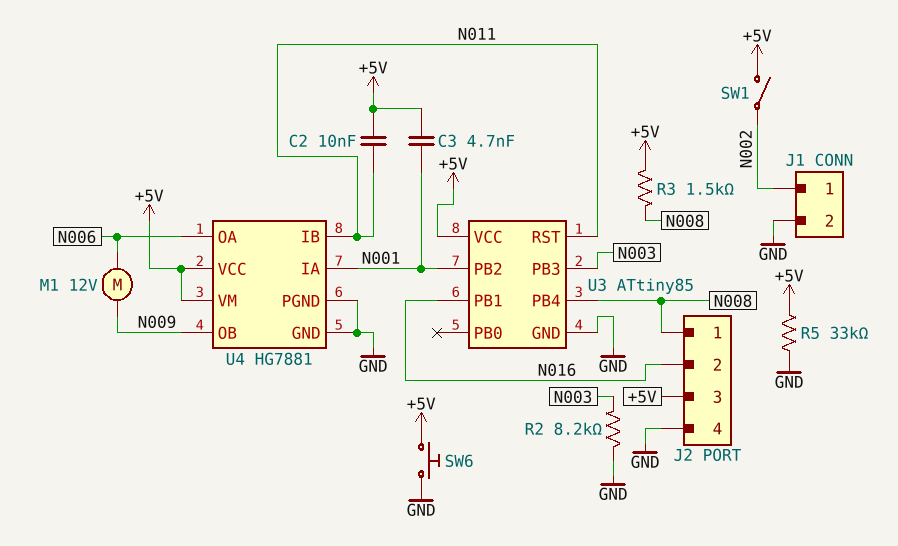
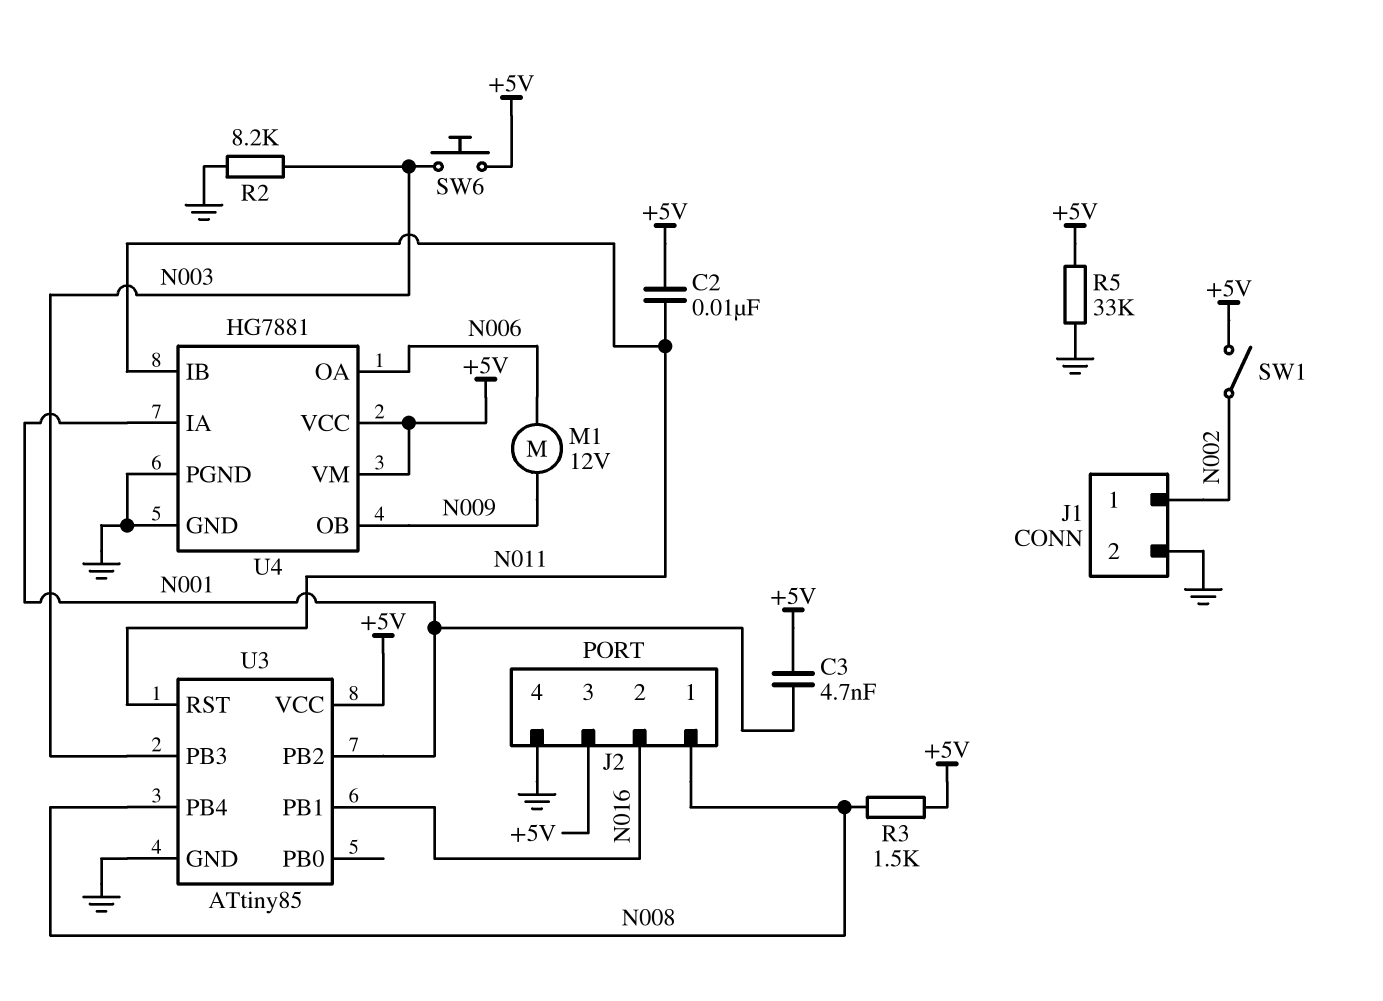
SW6: button (+5V, GND) -> button (+5V, N003)

